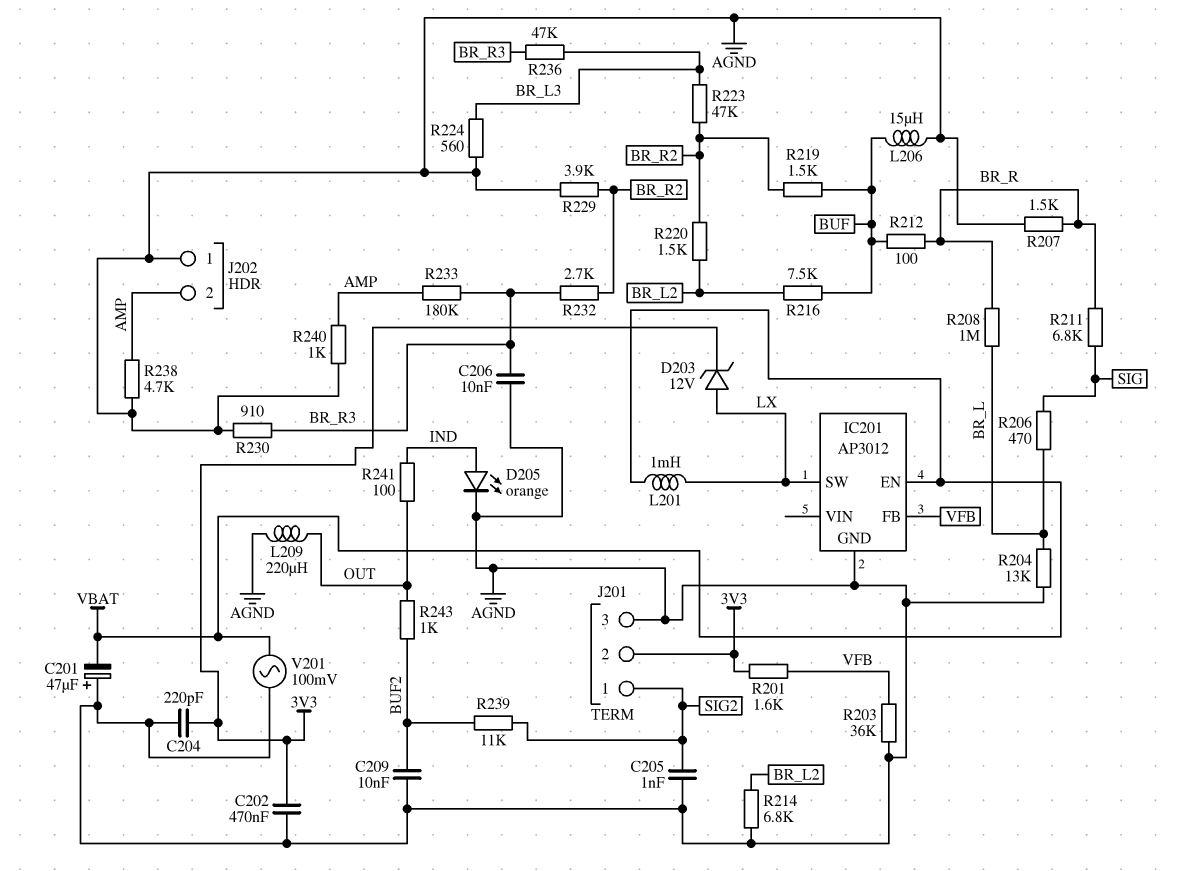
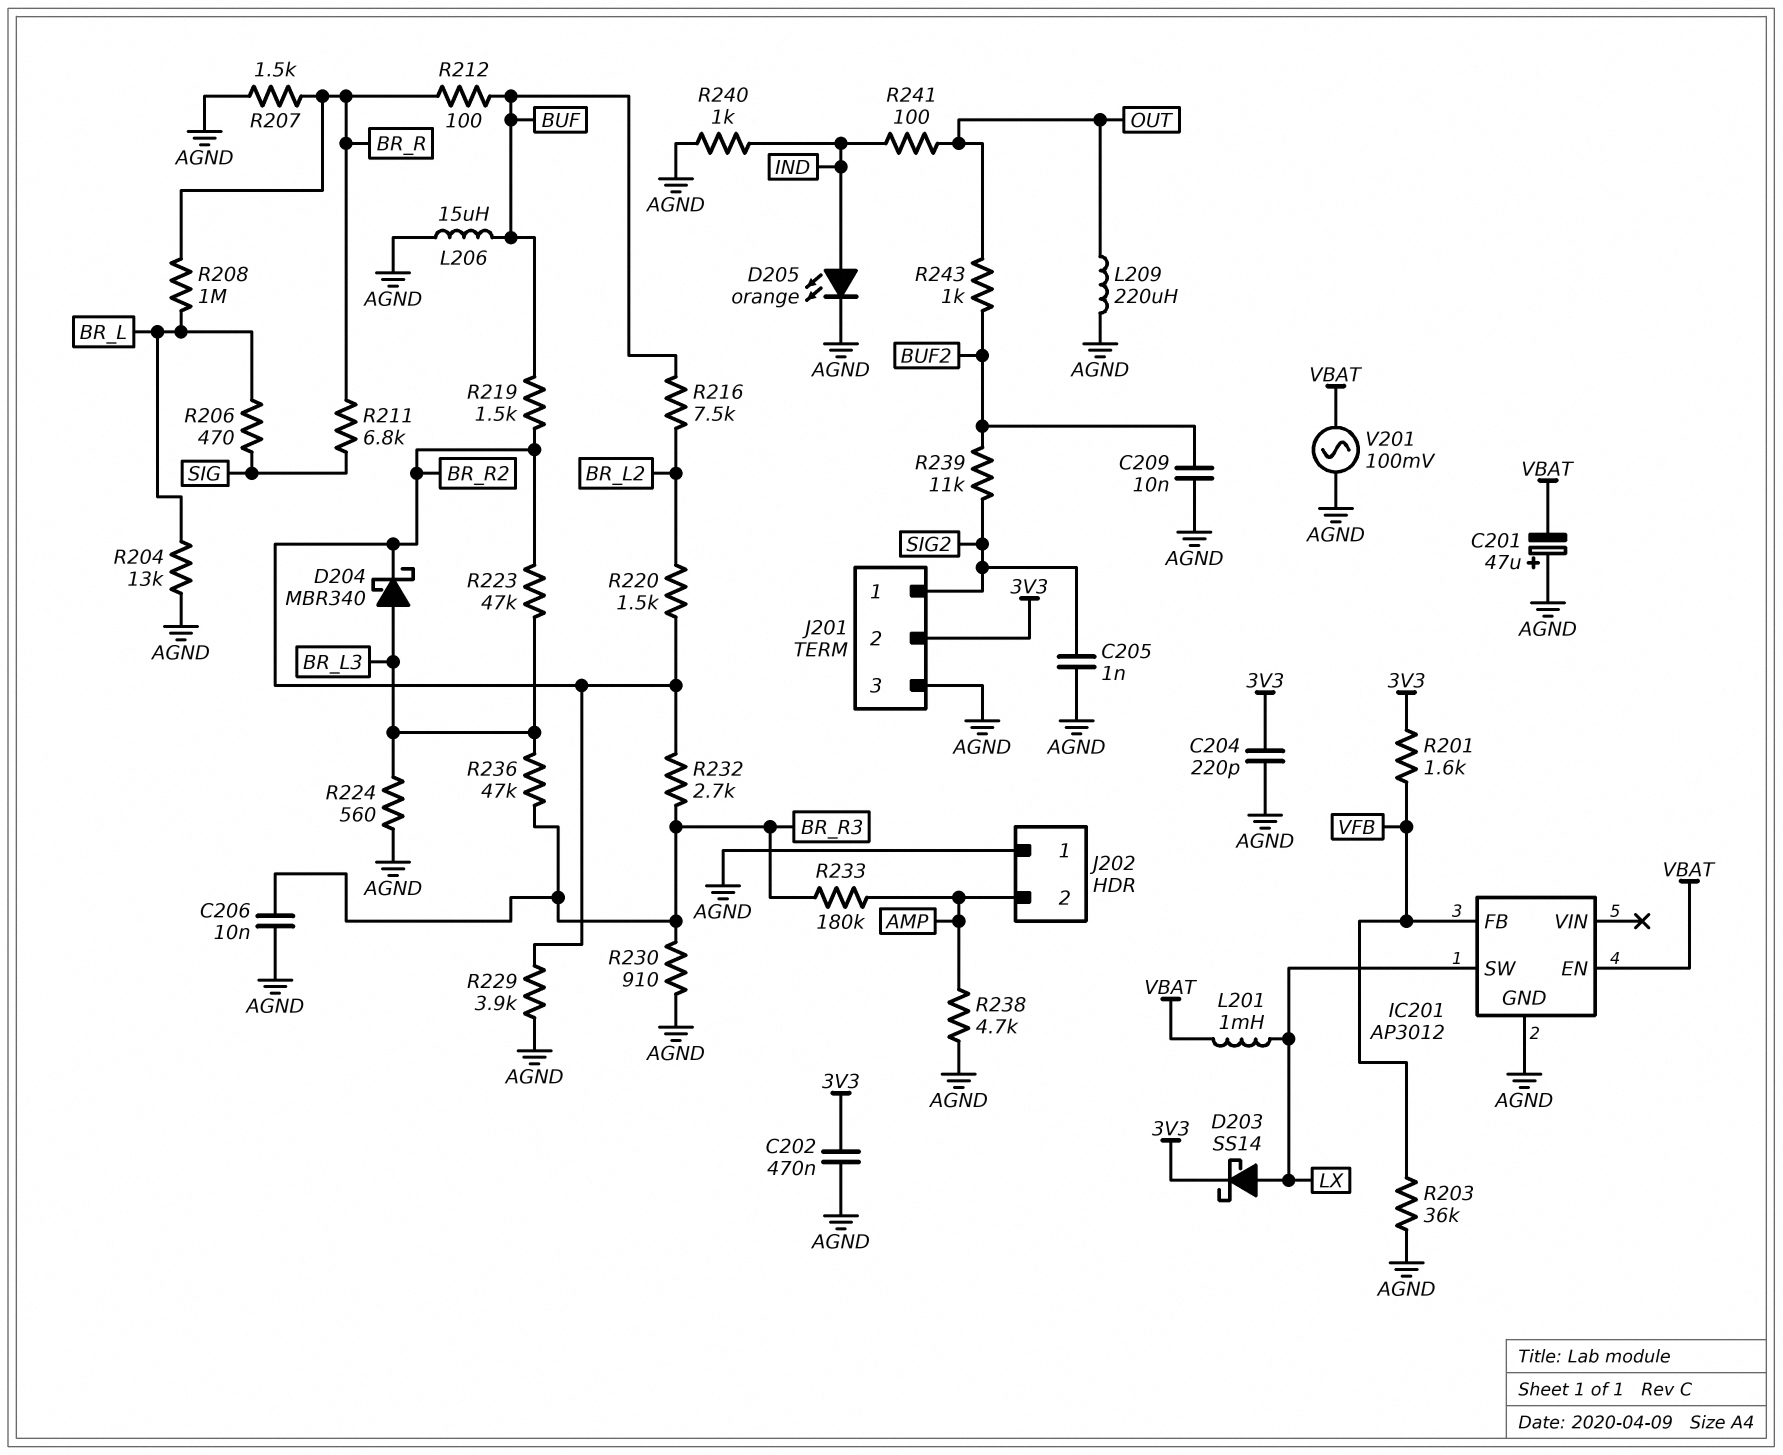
D203: zener 12V (A LX, K 3V3) -> schottky SS14 (A LX, K 3V3)
D204: none -> schottky MBR340 (A BR_L3, K BR_R2)
R214: 6.8k (AGND, BR_L2) -> none
R240: 1k (AGND, AMP) -> 1k (AGND, IND)

